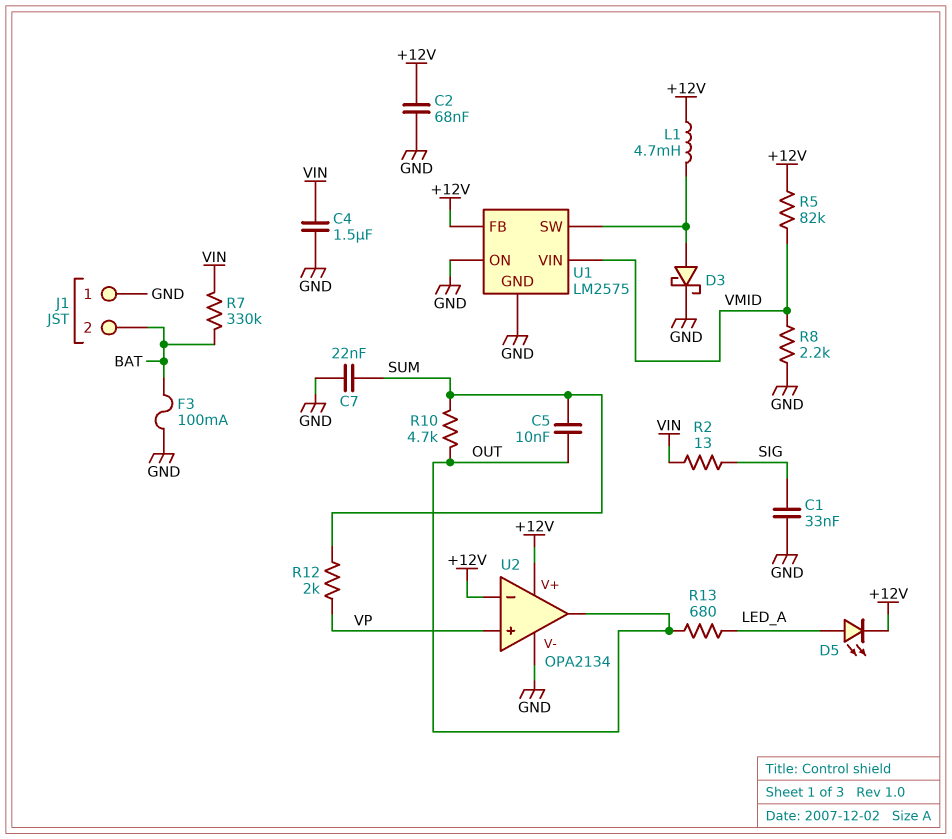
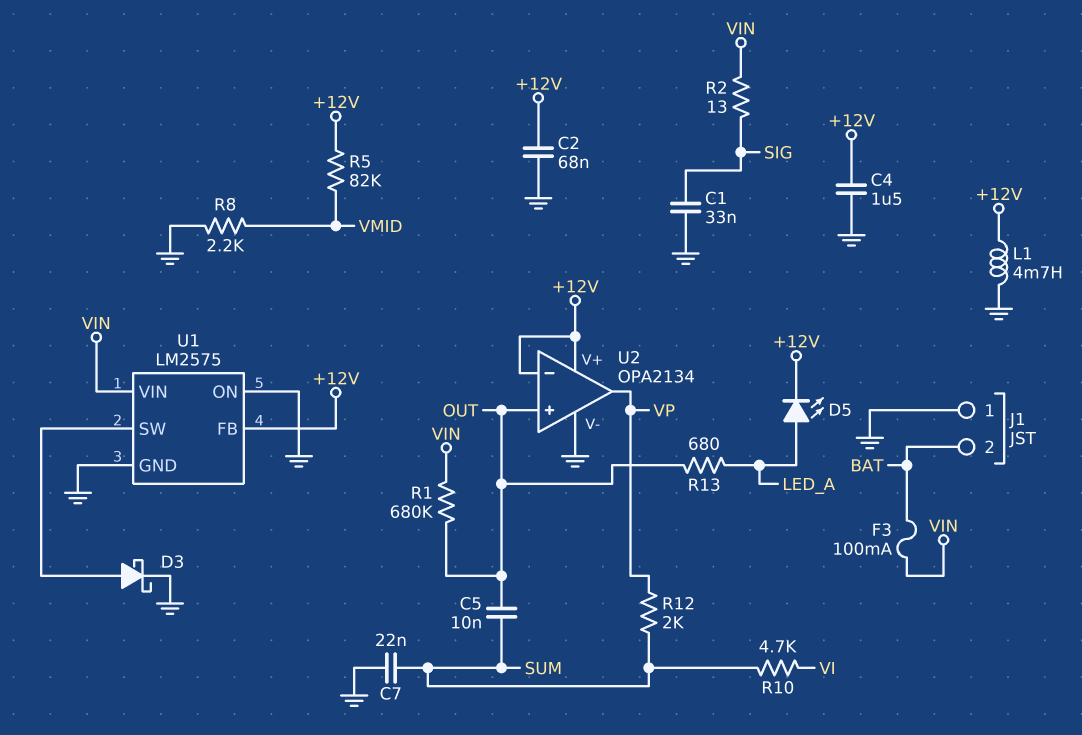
C4: 1.5uF (GND, VIN) -> 1.5uF (+12V, GND)
F3: 100mA (BAT, GND) -> 100mA (BAT, VIN)
L1: 4.7mH (+12V, U1/SW) -> 4.7mH (+12V, GND)
R1: none -> 680k (OUT, VIN)
R7: 330k (BAT, VIN) -> none
R10: 4.7k (OUT, SUM) -> 4.7k (SUM, VI)
U1 pin VIN: VMID -> VIN
U2 pin in+: VP -> OUT
U2 pin out: OUT -> VP

